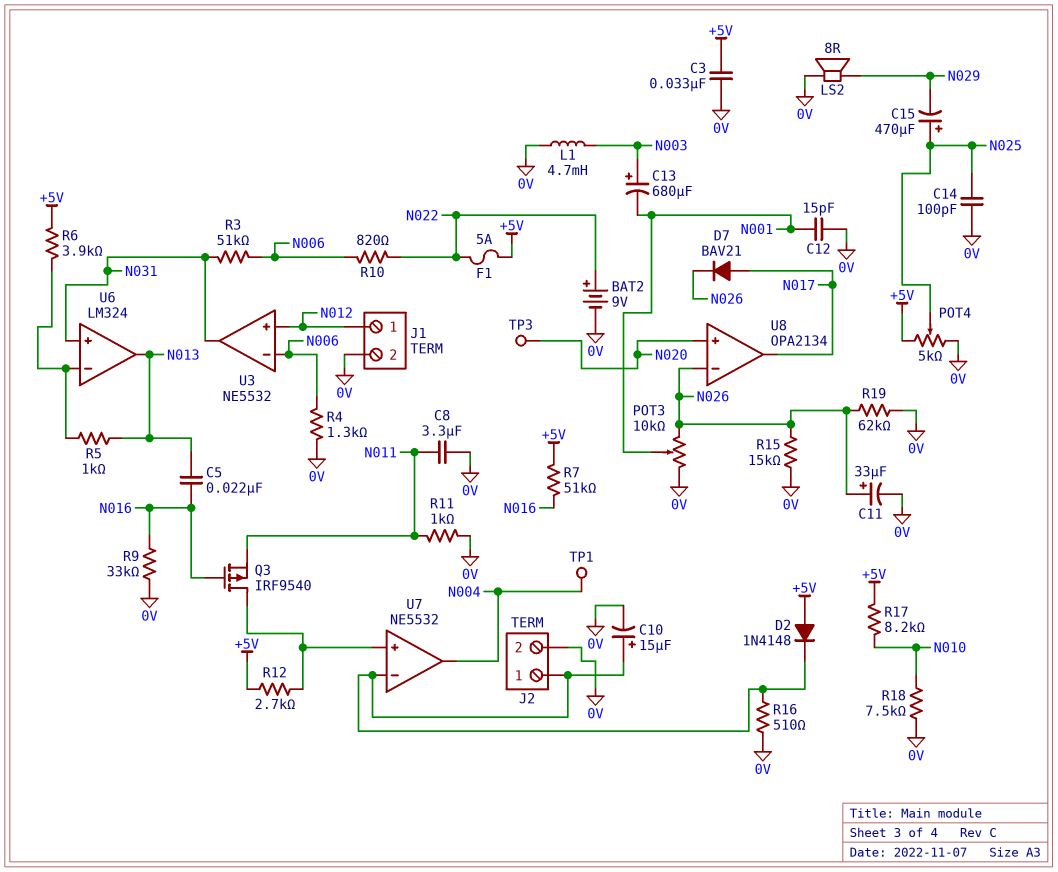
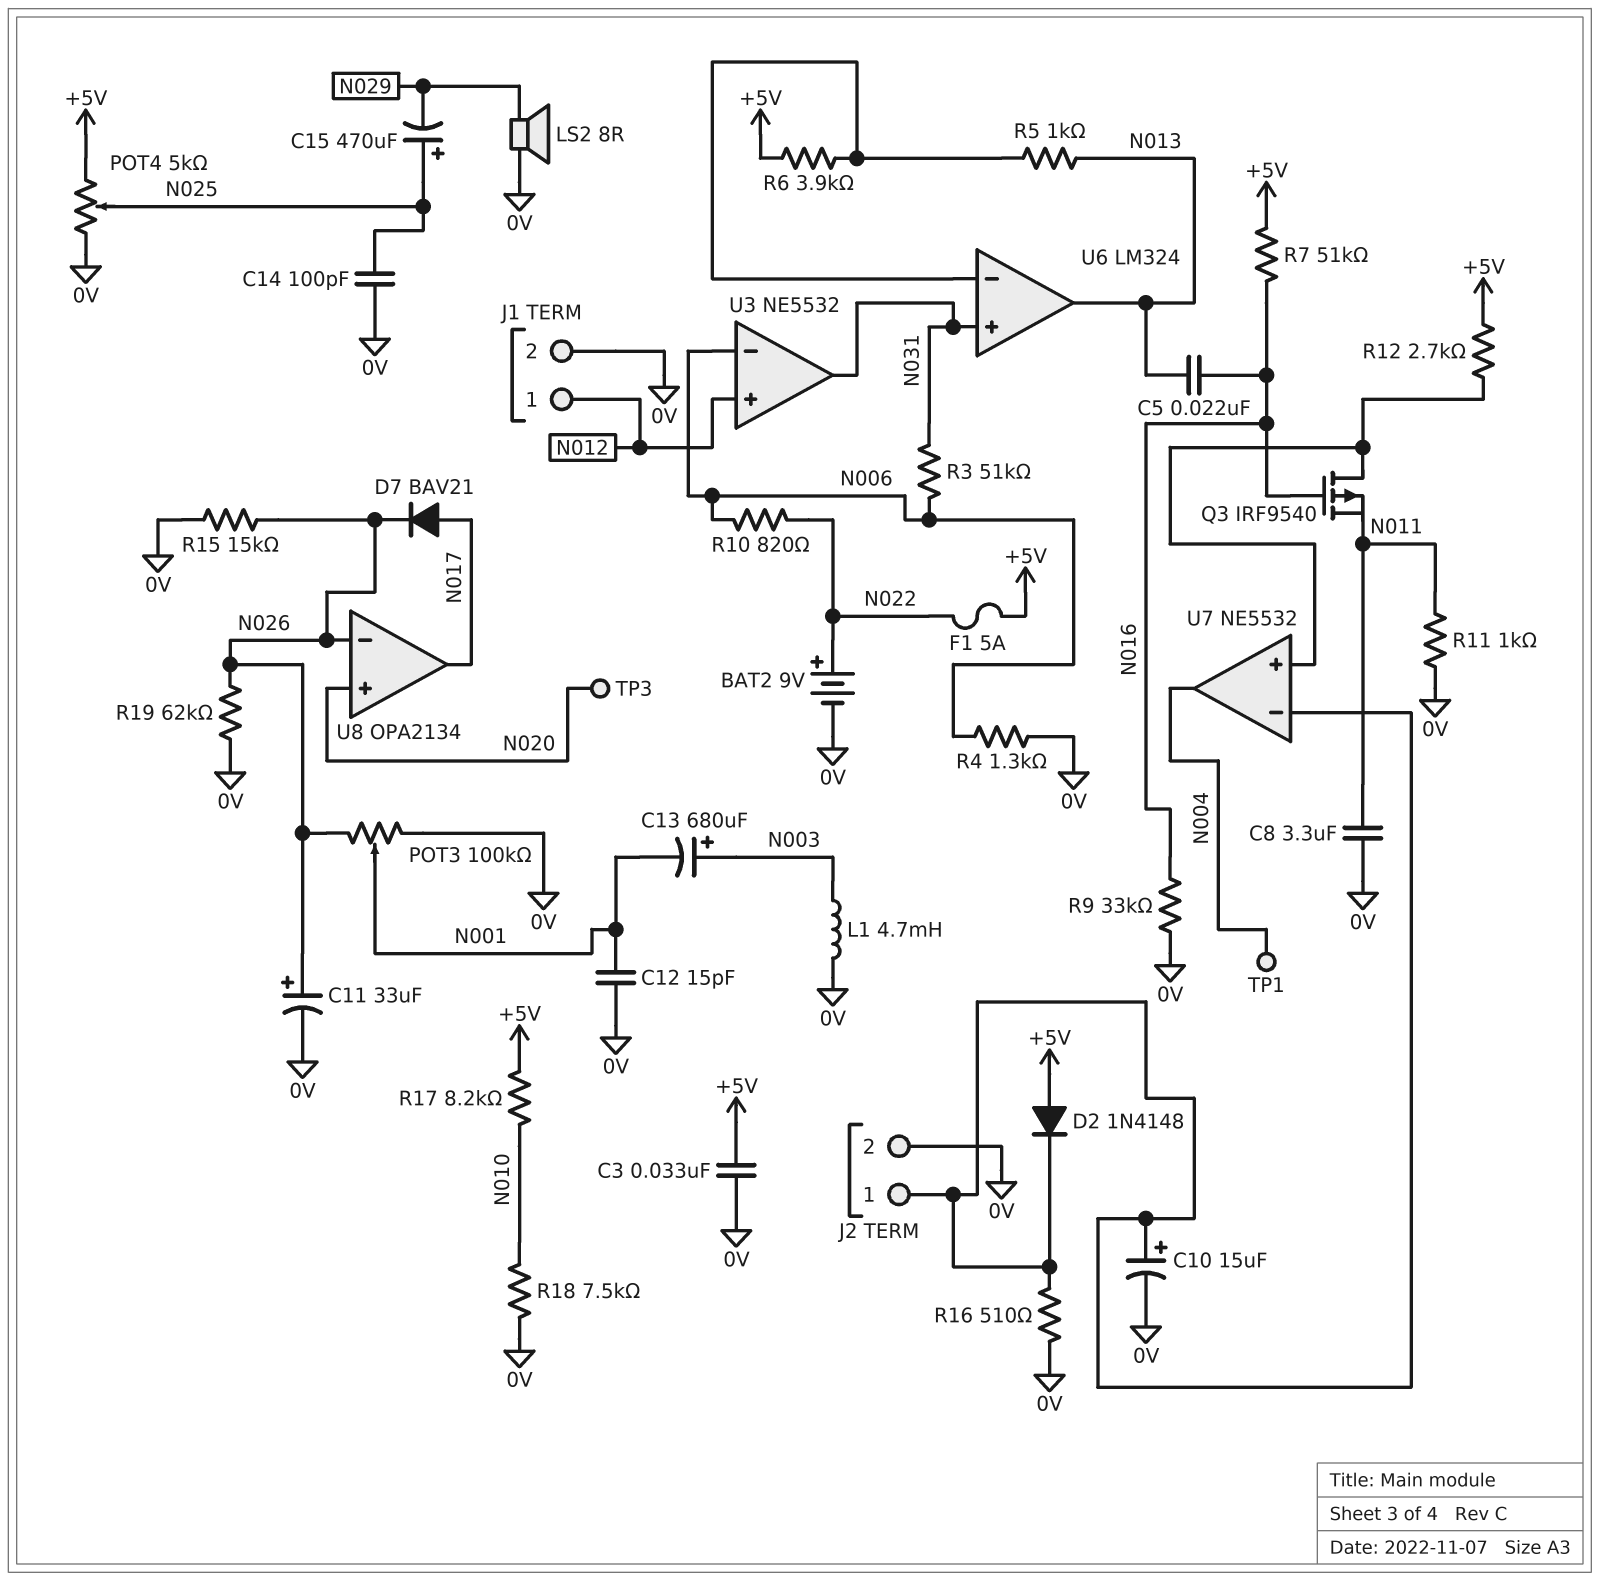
POT3: 10k (0V, N026, wiper N001) -> 100k (0V, N026, wiper N001)

